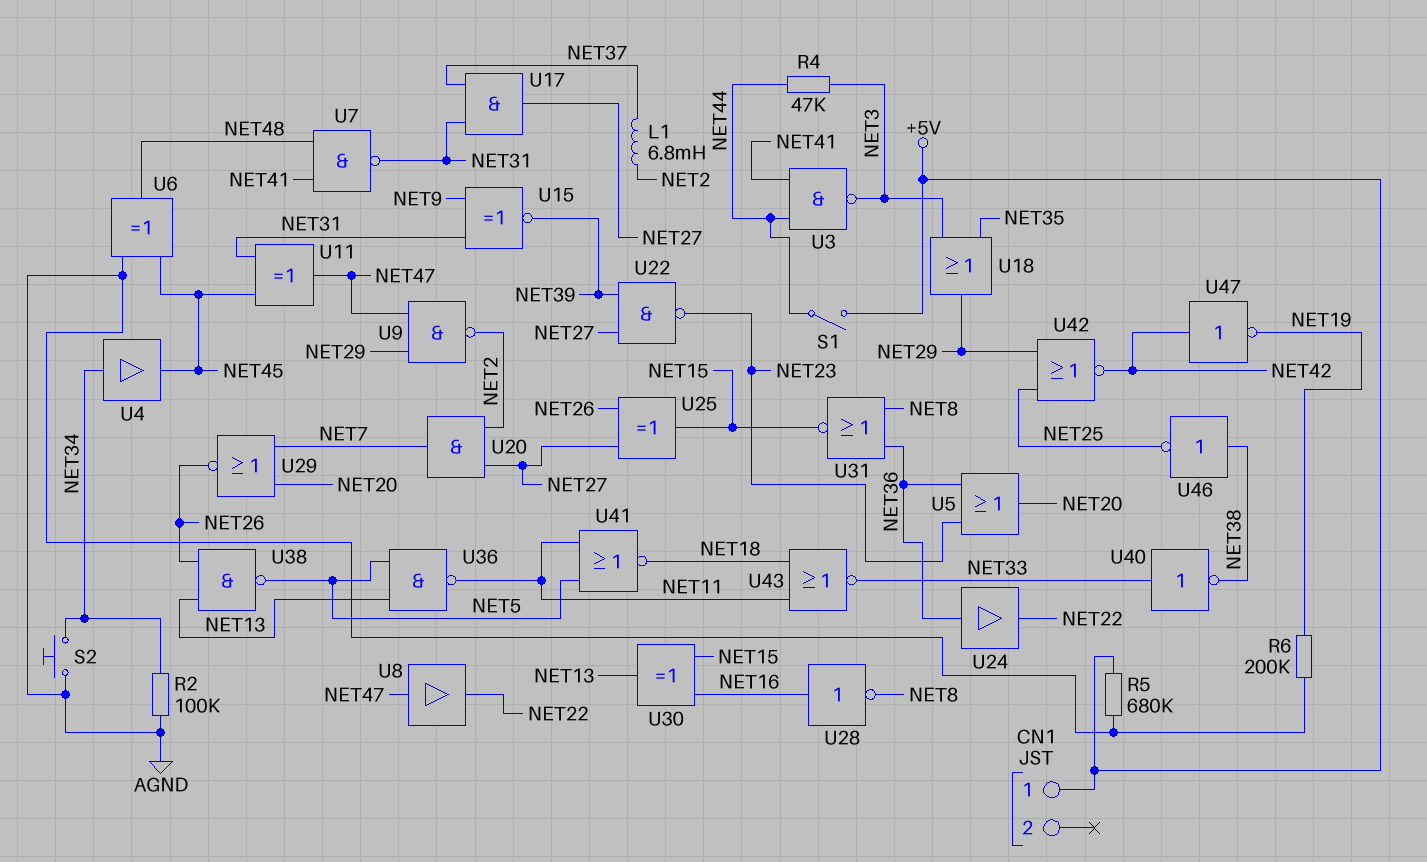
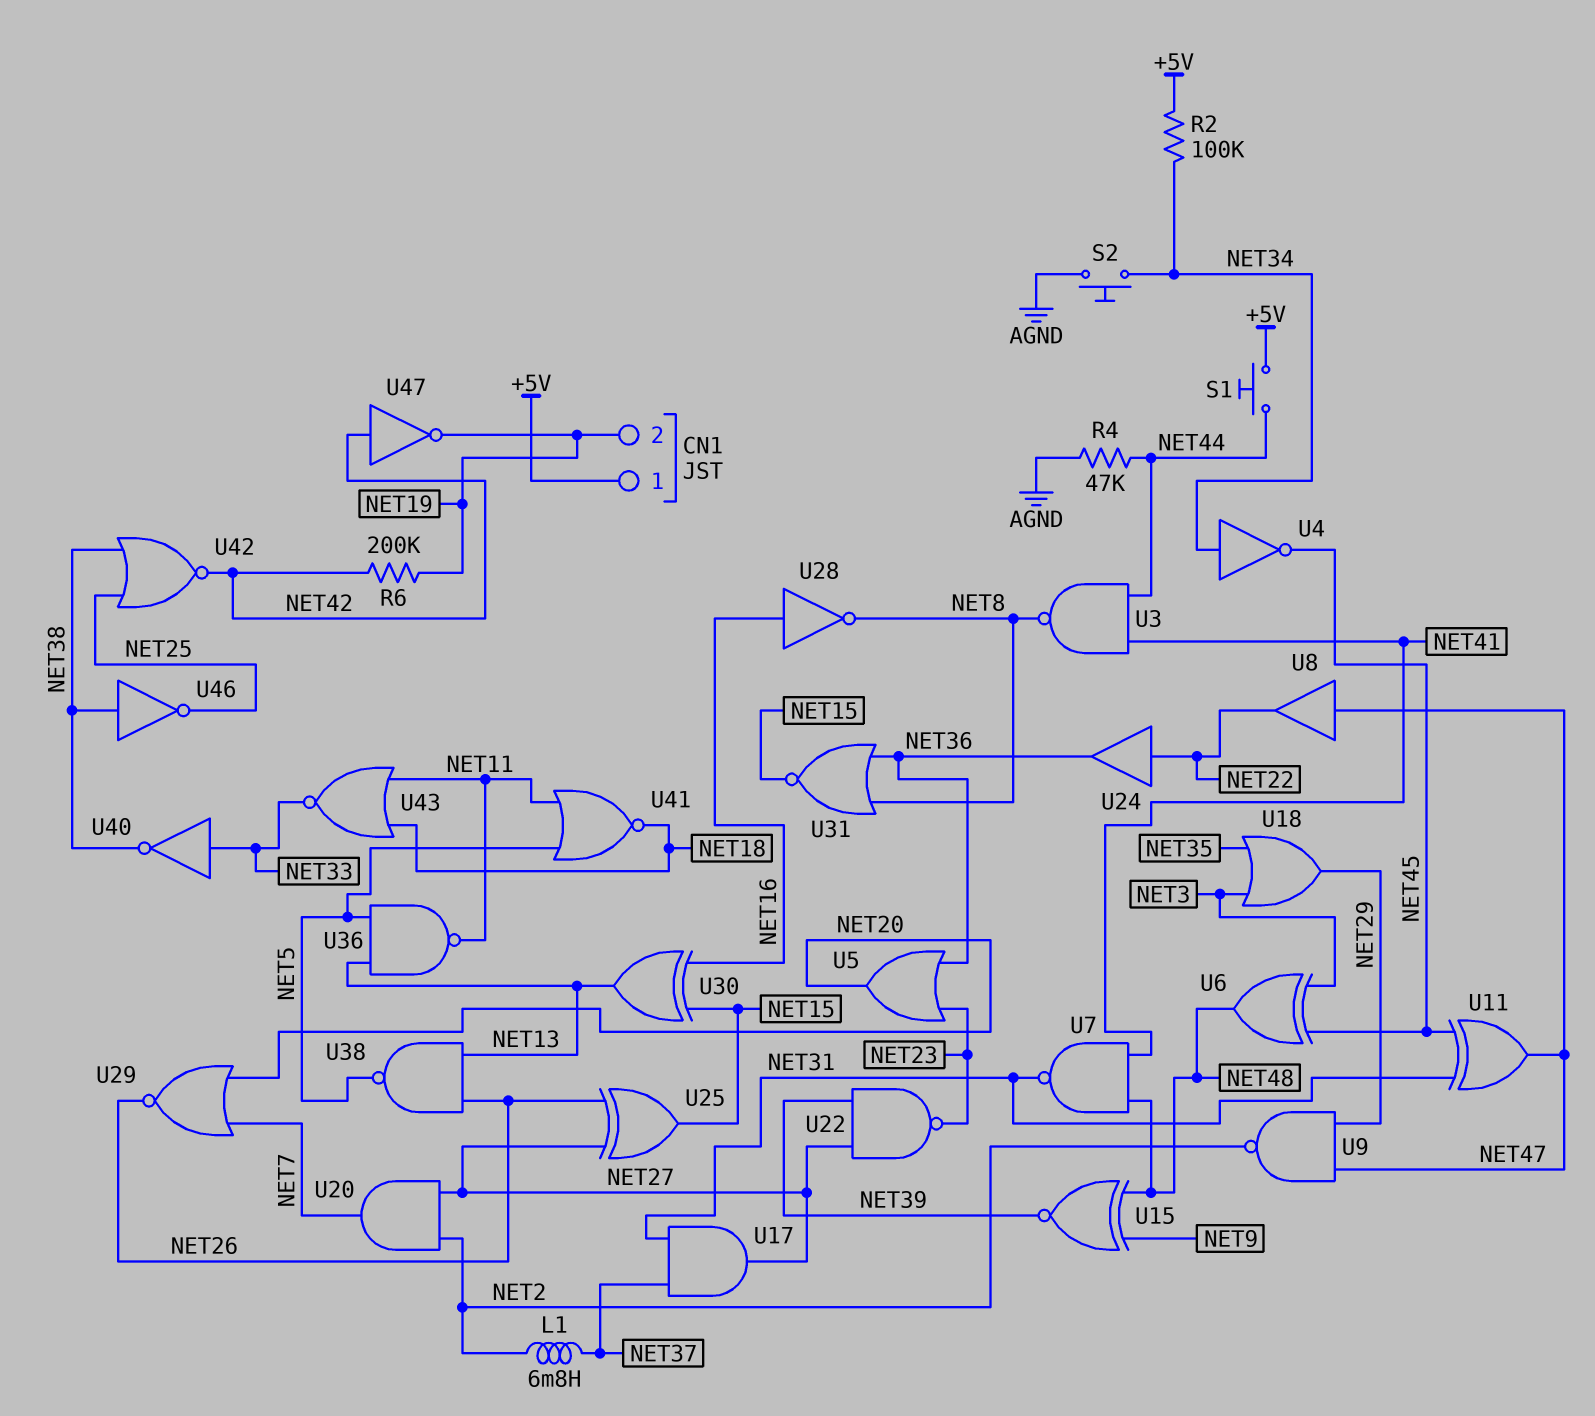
CN1 pin 2: none -> NET19
R2: 100k (AGND, NET34) -> 100k (+5V, NET34)
R4: 47k (NET3, NET44) -> 47k (AGND, NET44)
R5: 680k (+5V, AGND) -> none
R6: 200k (AGND, NET19) -> 200k (NET19, NET42)
S1: switch (+5V, NET44) -> button (+5V, NET44)
U3: NAND (in NET41, in NET44, out NET3) -> NAND (in NET41, in NET44, out NET8)
U4: buffer (in NET34, out NET45) -> NOT (in NET34, out NET45)
U6: XOR (in AGND, in NET45, out NET48) -> XOR (in NET3, in NET45, out NET48)
U15: XNOR (in NET9, in NET31, out NET39) -> XNOR (in NET9, in NET48, out NET39)
U24: buffer (in NET36, out NET22) -> buffer (in NET22, out NET36)
U42: NOR (in NET25, in NET29, out NET42) -> NOR (in NET25, in NET38, out NET42)

